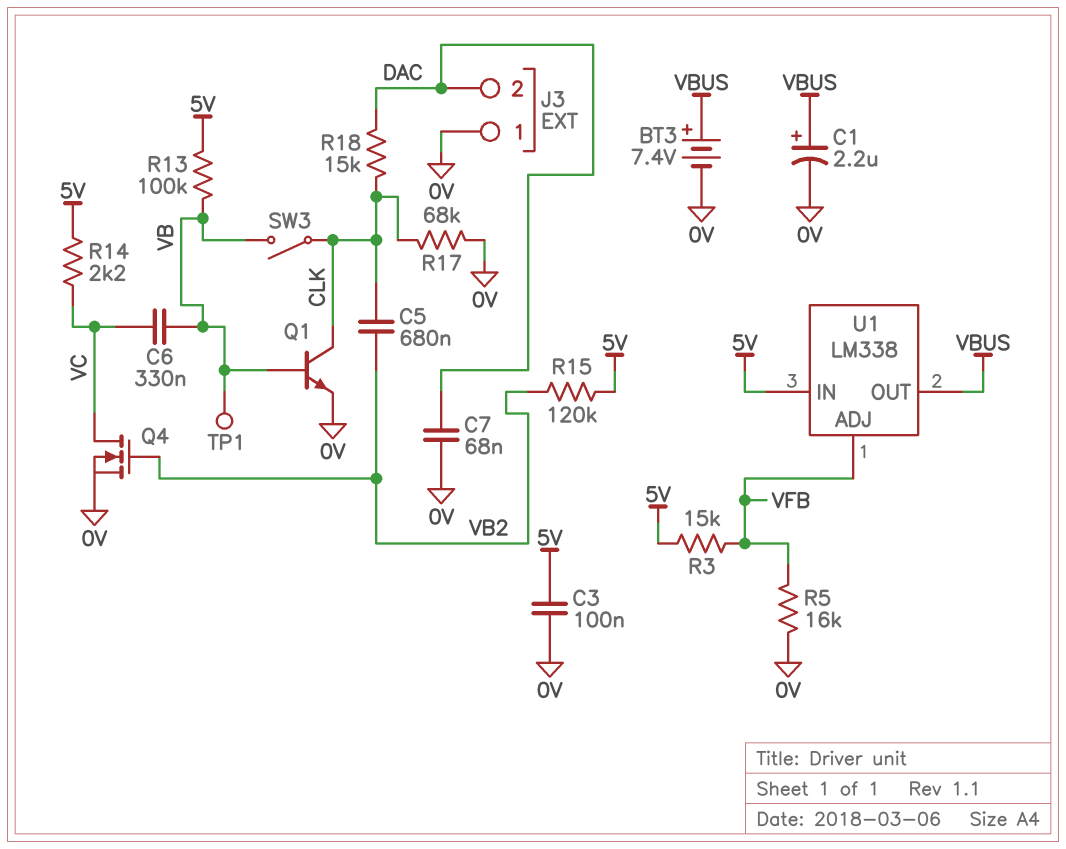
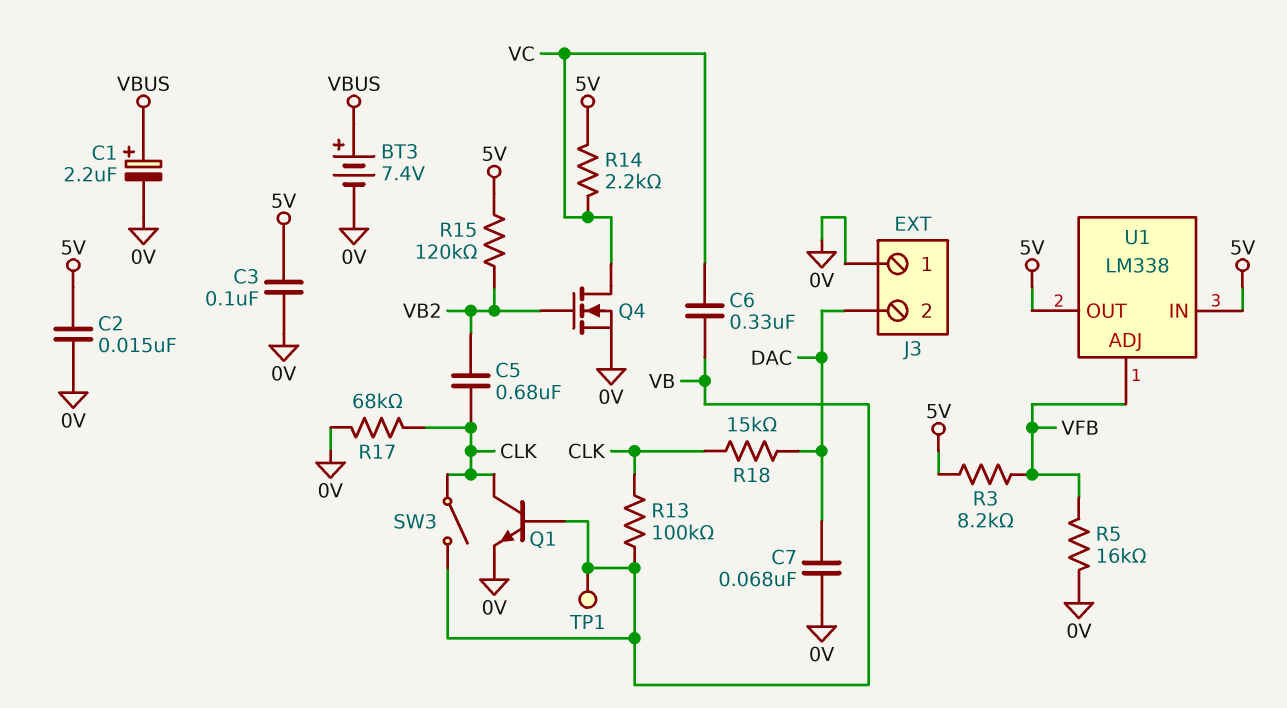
C2: none -> 15nF (0V, 5V)
R3: 15k (5V, VFB) -> 8.2k (5V, VFB)
R13: 100k (5V, VB) -> 100k (CLK, VB)
U1 pin OUT: VBUS -> 5V

